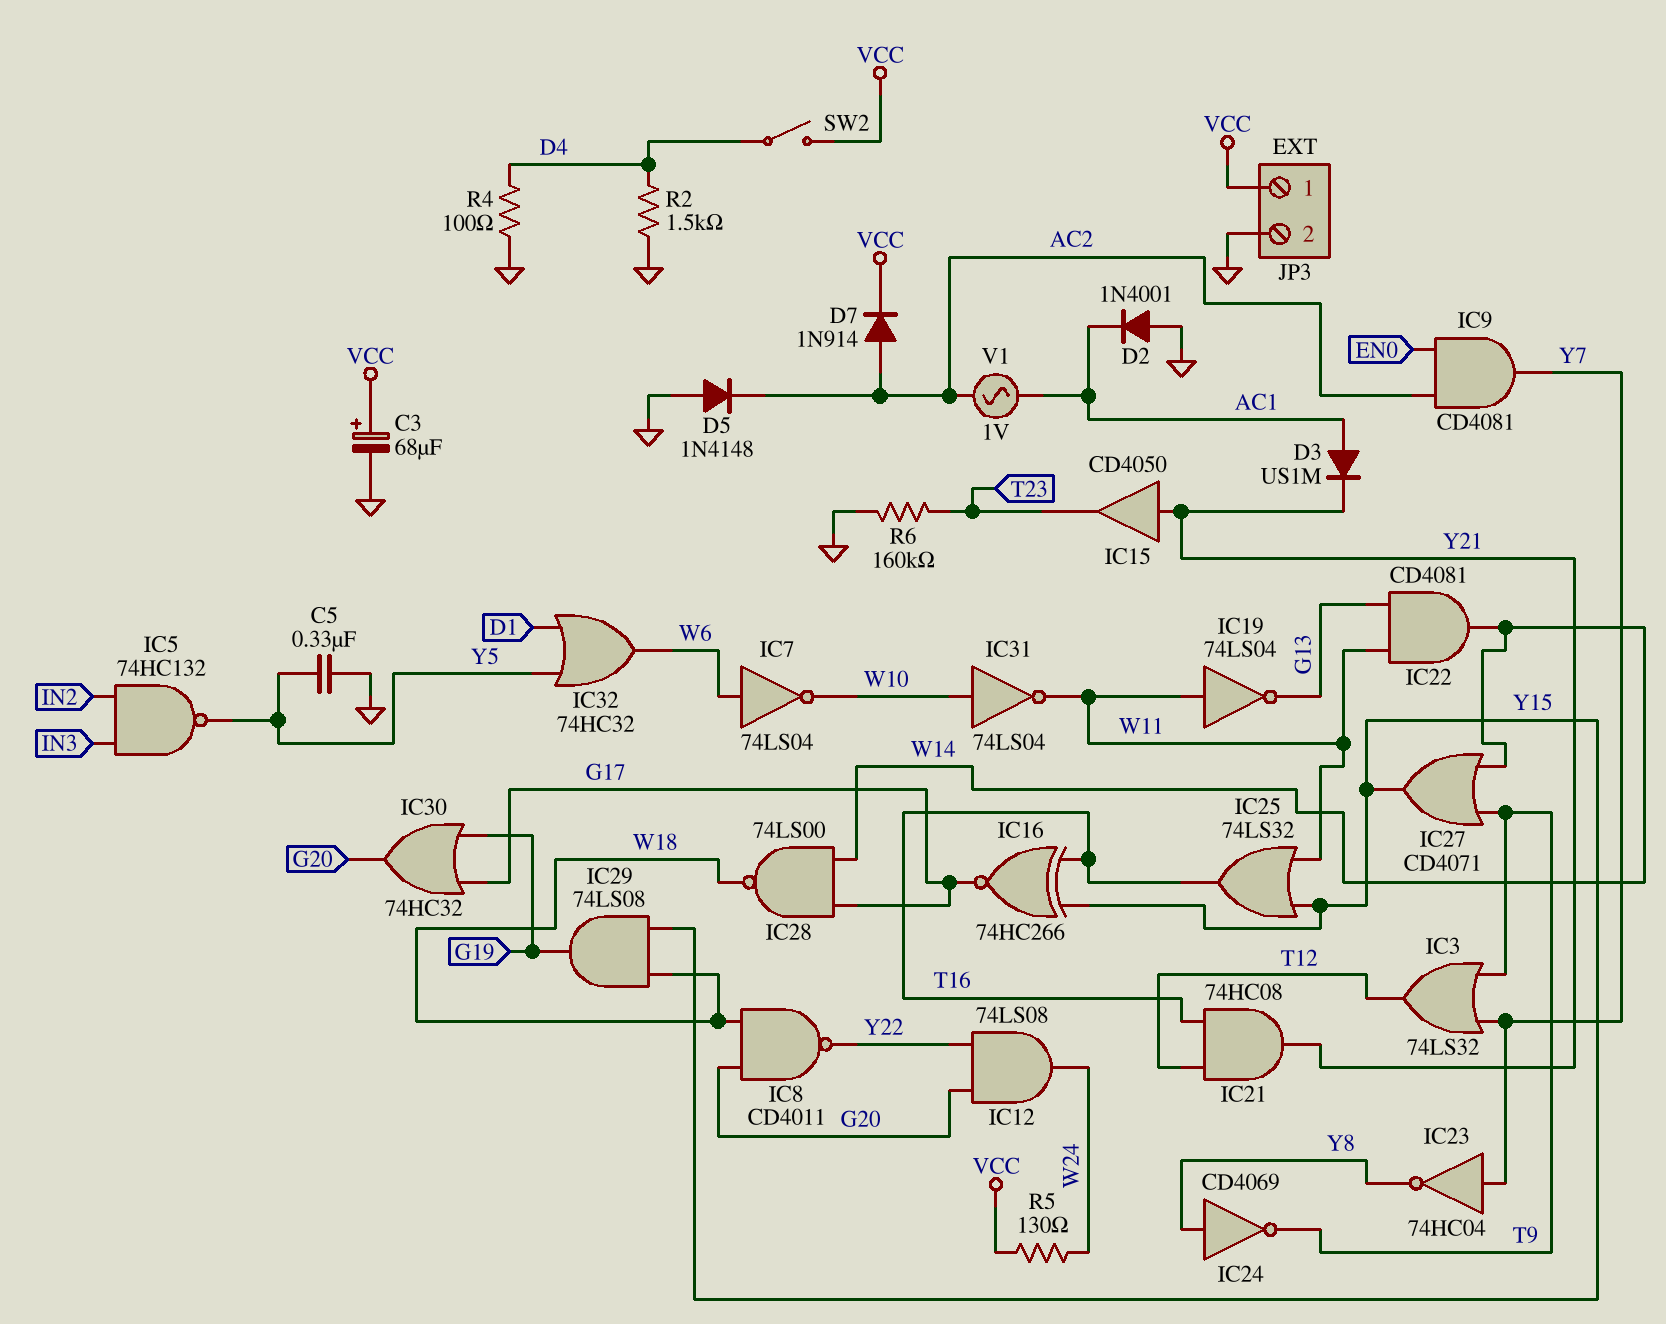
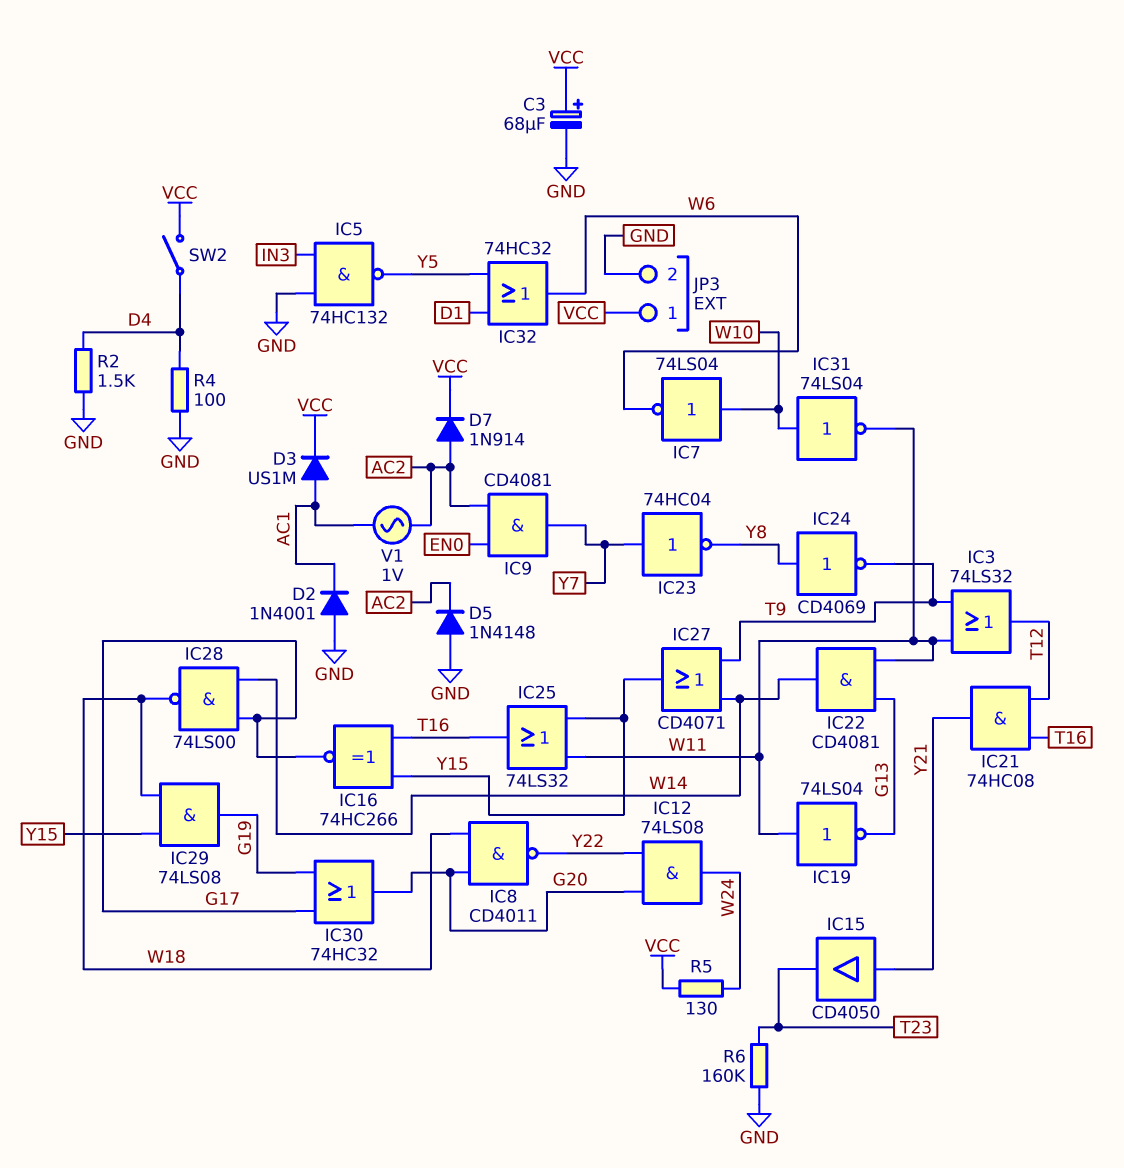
C5: 330nF (GND, Y5) -> none
D3: diode US1M (A AC1, K Y21) -> diode US1M (A AC1, K VCC)
IC3: OR 74LS32 (in T9, in Y7, out T12) -> OR 74LS32 (in T9, in W11, out T12)
IC5: NAND 74HC132 (in IN2, in IN3, out Y5) -> NAND 74HC132 (in GND, in IN3, out Y5)
IC7: NOT 74LS04 (in W6, out W10) -> NOT 74LS04 (in W10, out W6)

